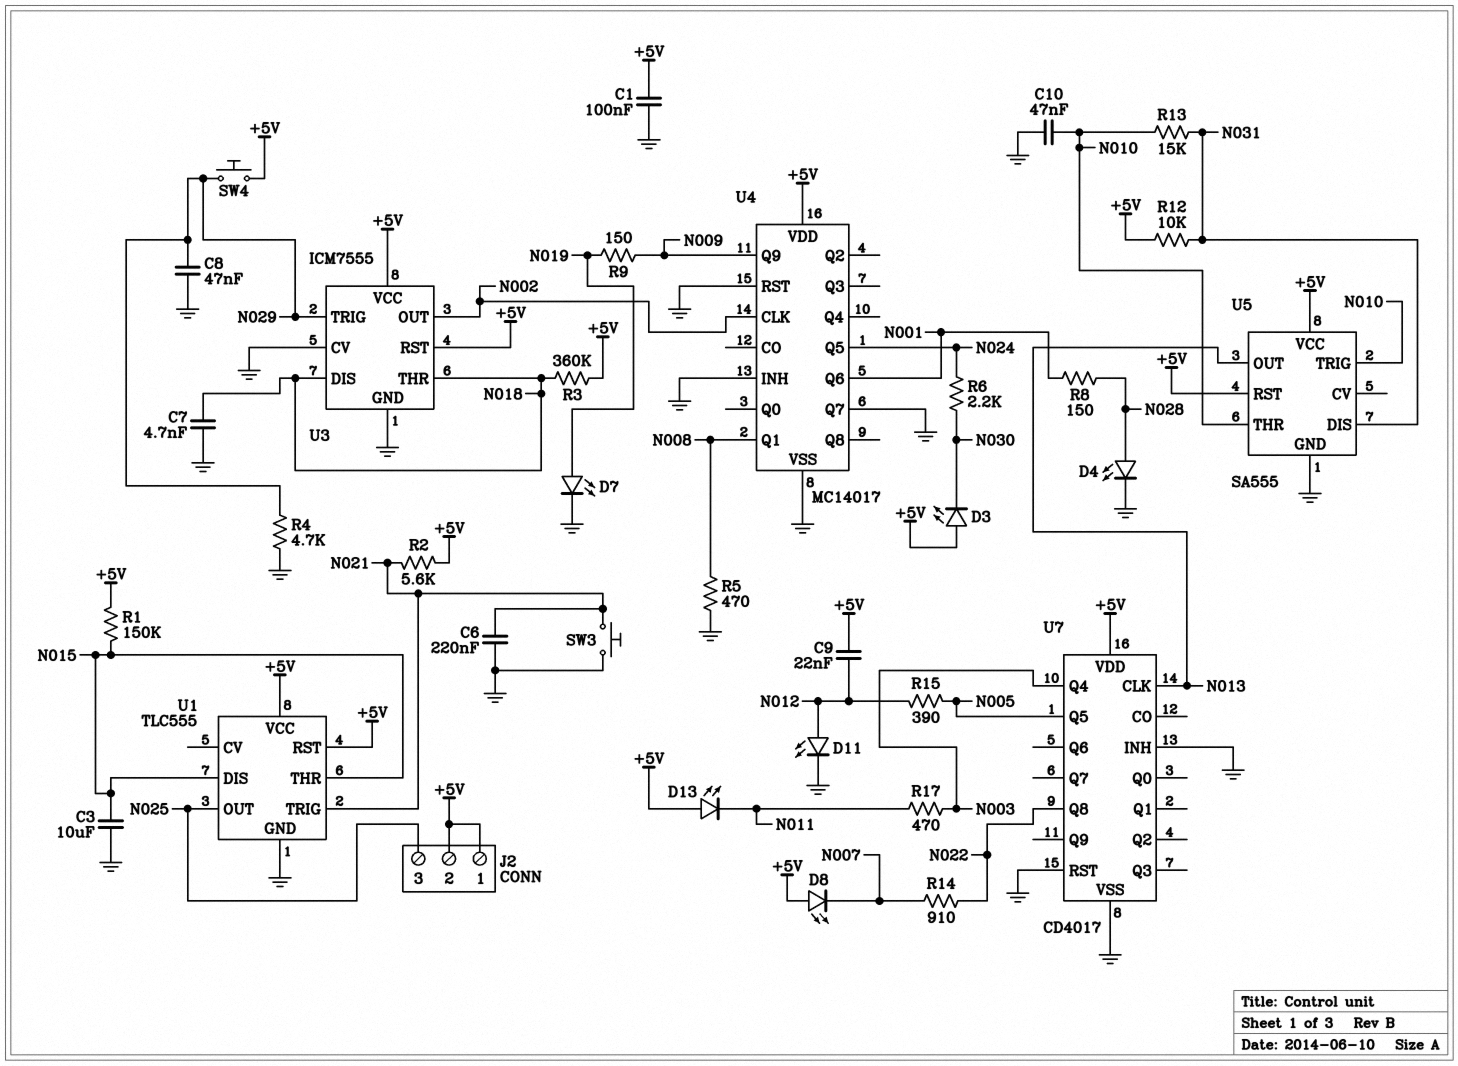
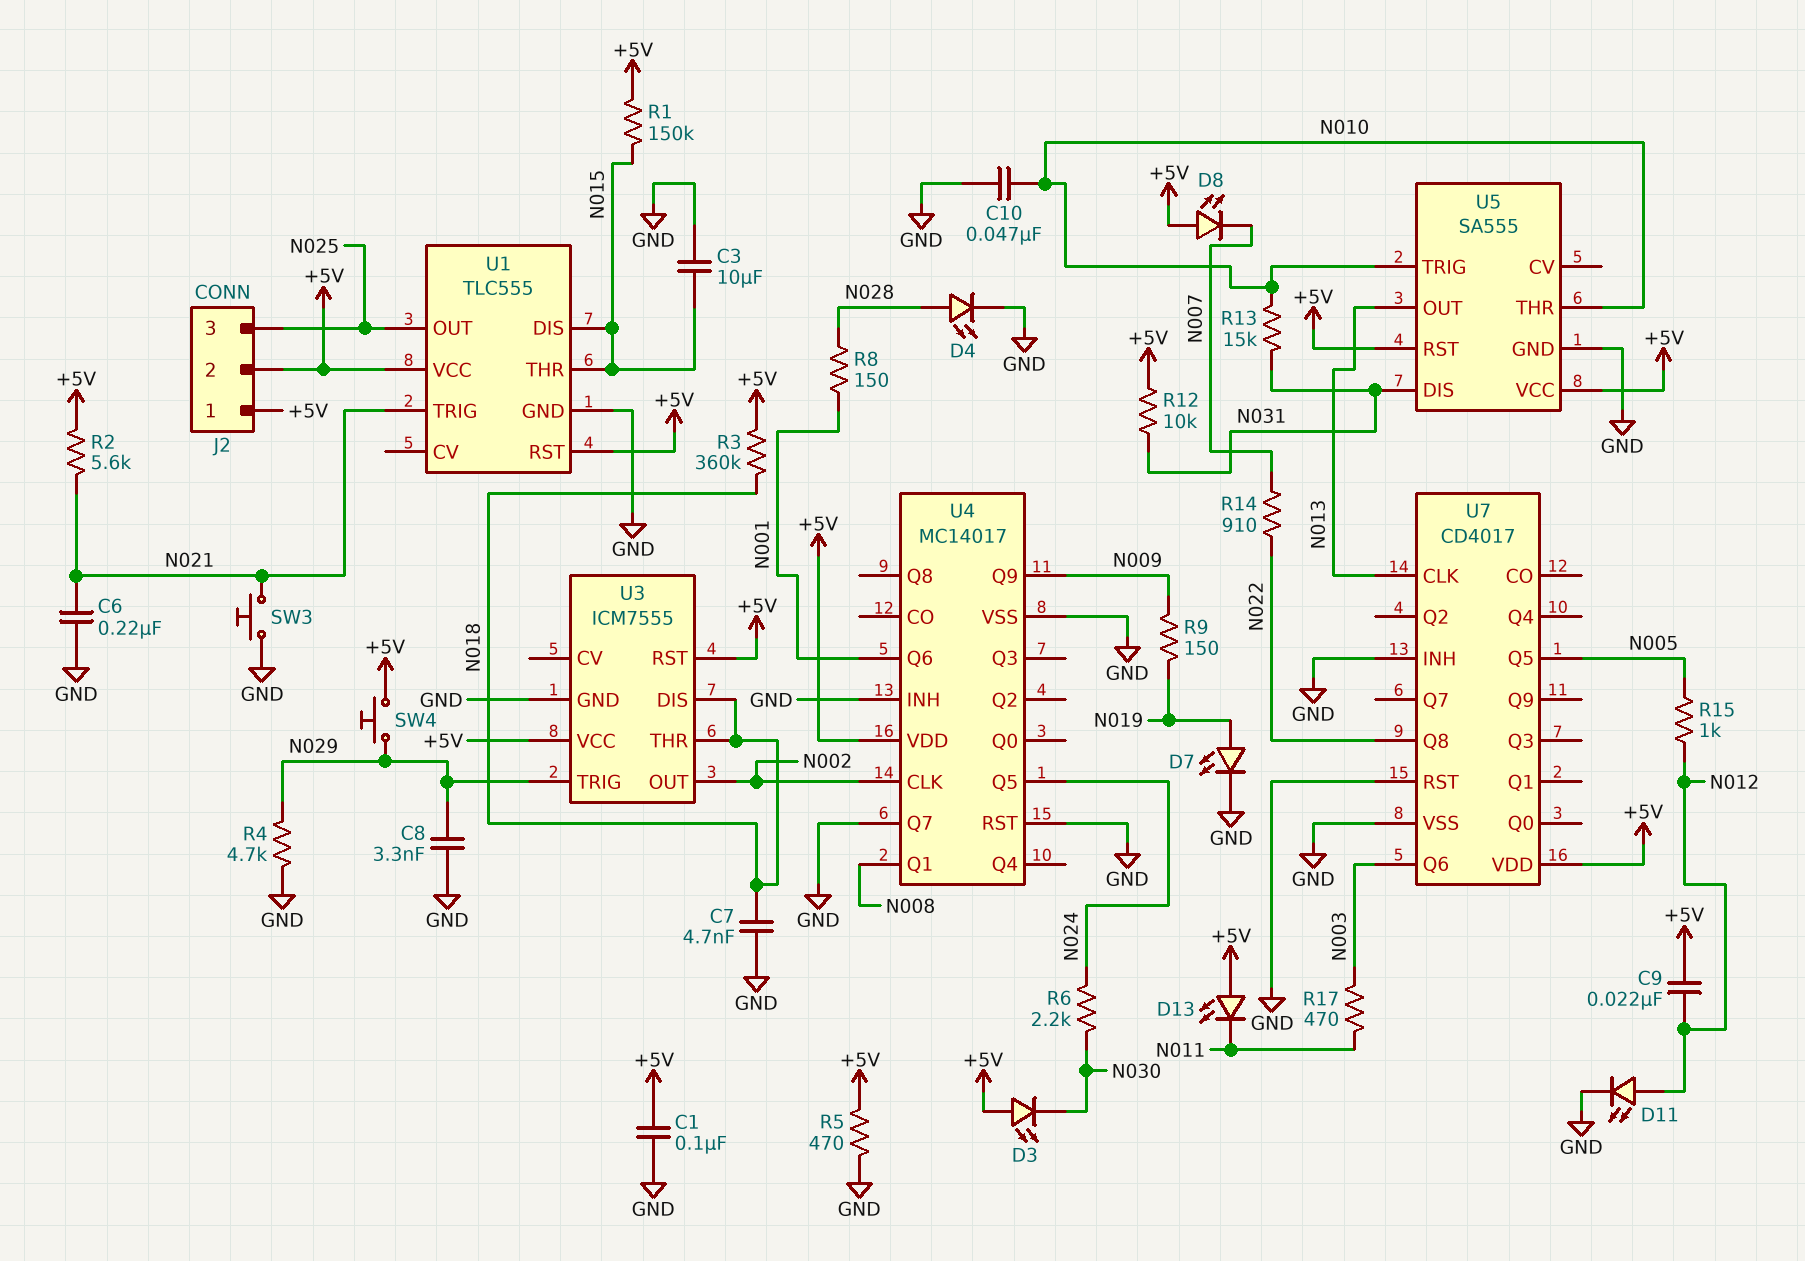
C8: 47nF (GND, N029) -> 3.3nF (GND, N029)
R5: 470 (GND, N008) -> 470 (+5V, GND)
R15: 390 (N005, N012) -> 1k (N005, N012)
U3 pin CV: GND -> none
U7 pin Q4: N003 -> none
U7 pin Q6: none -> N003

